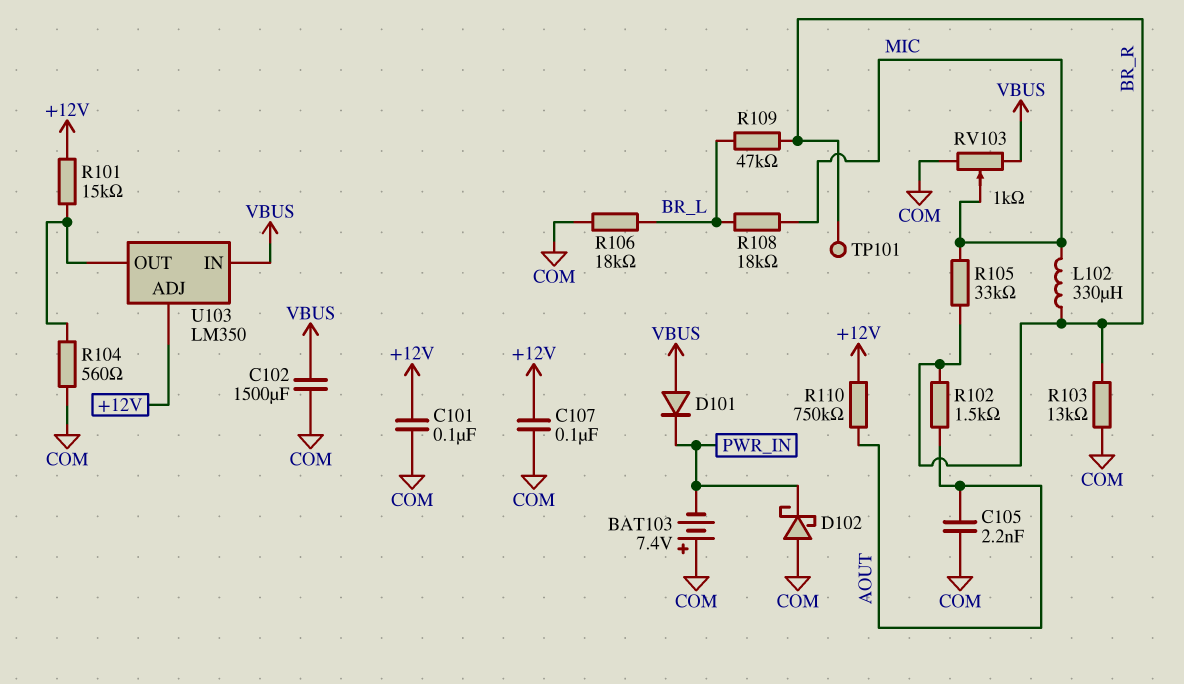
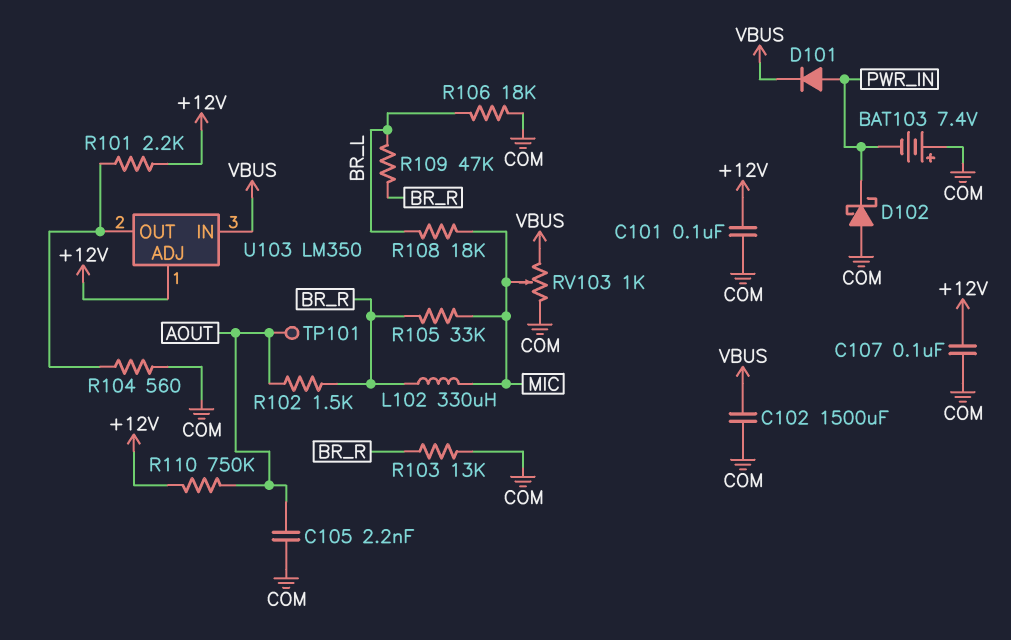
D101: diode (A VBUS, K PWR_IN) -> diode (A PWR_IN, K VBUS)
R101: 15k (+12V, U103/OUT) -> 2.2k (+12V, U103/OUT)
TP101: test point (BR_R) -> test point (AOUT)

